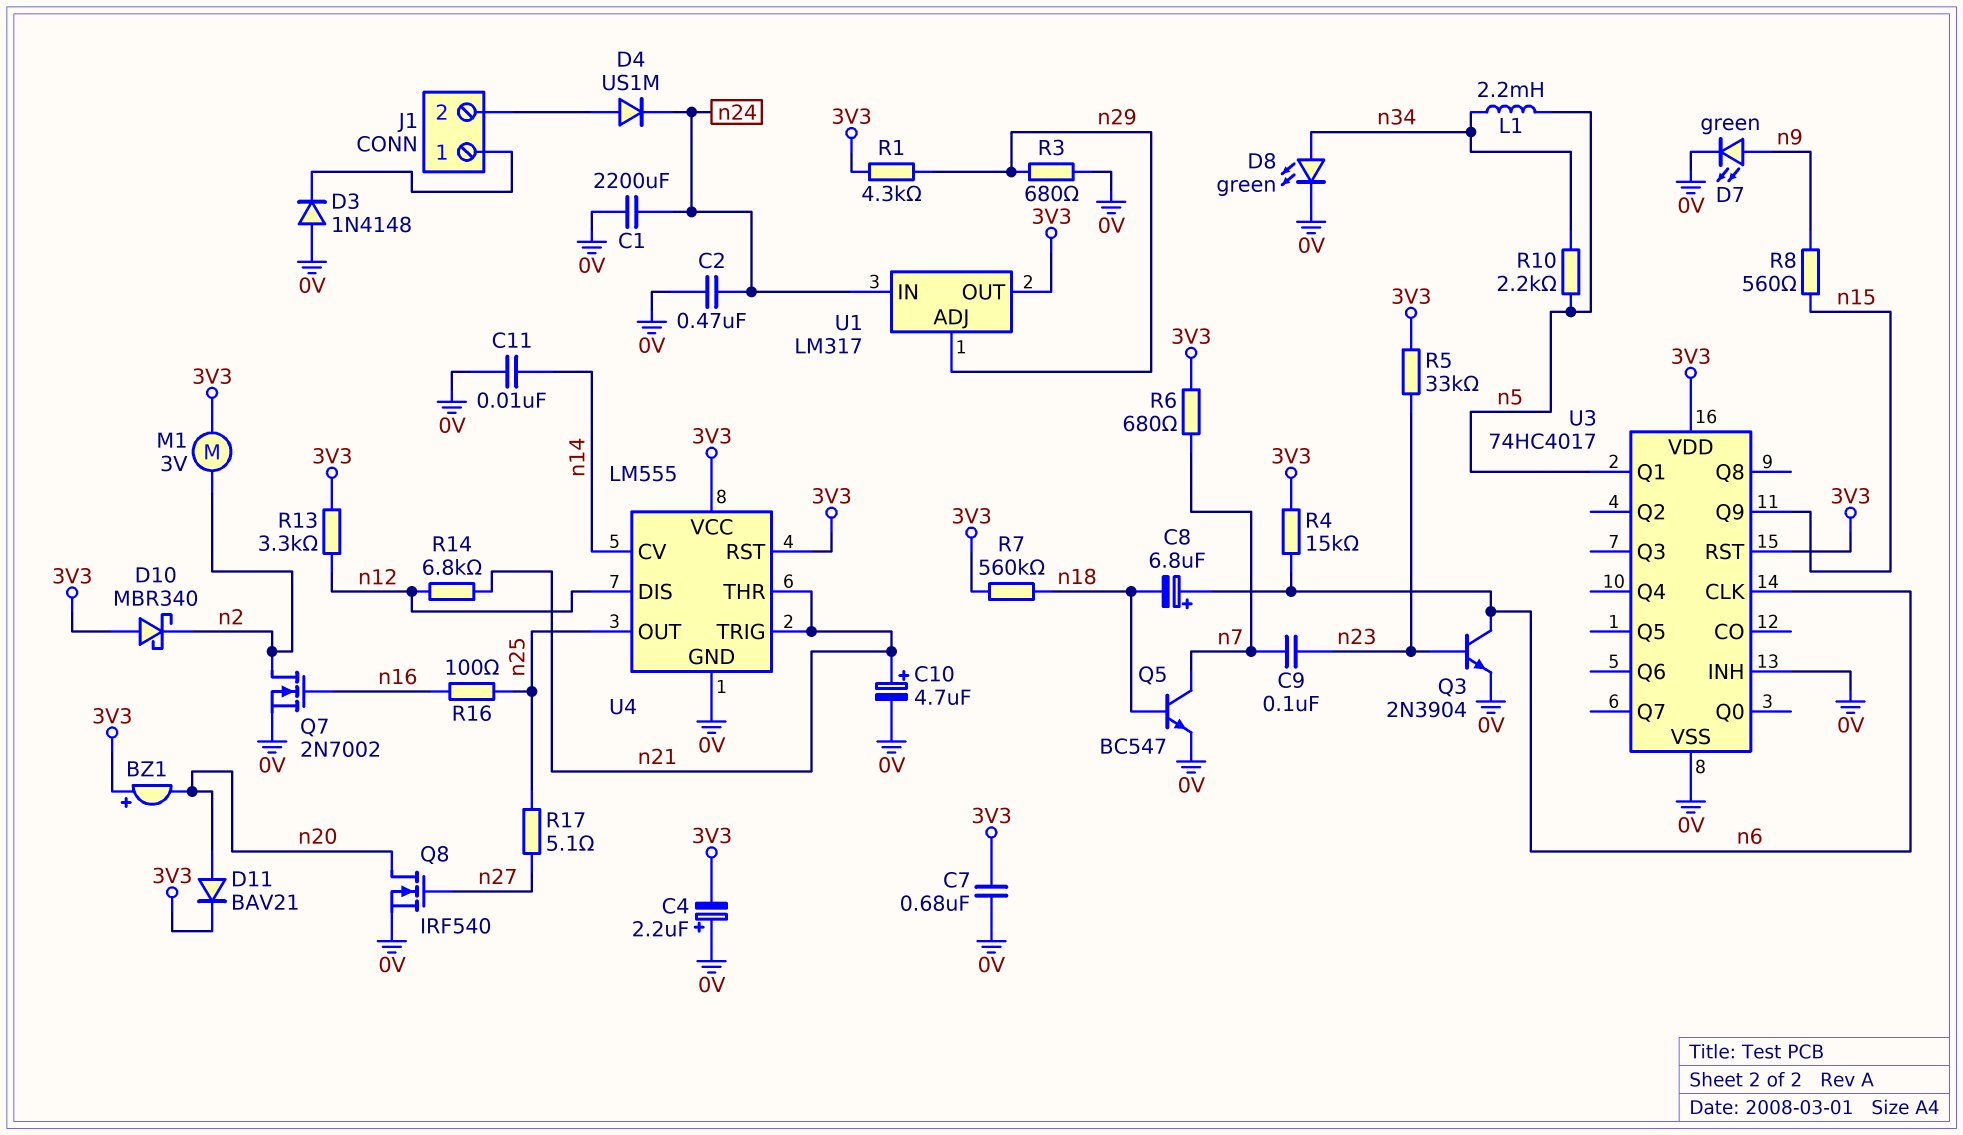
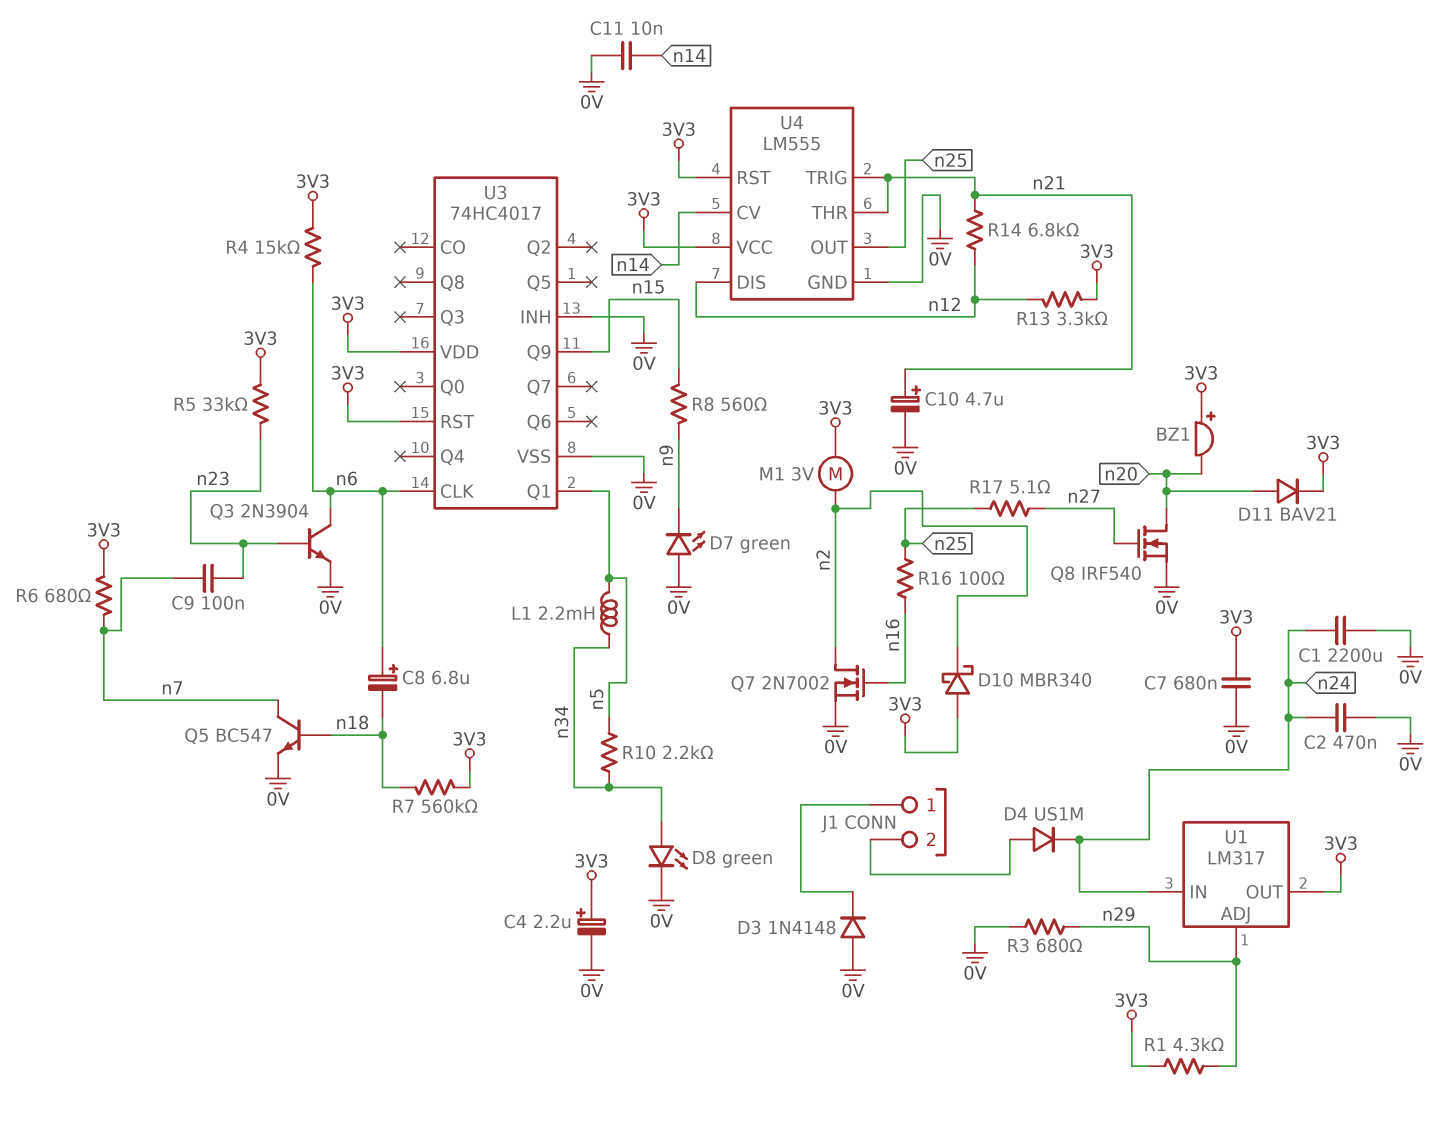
C4: 2.2uF (plus 0V, minus 3V3) -> 2.2uF (plus 3V3, minus 0V)
D7: LED green (A n9, K 0V) -> LED green (A 0V, K n9)

